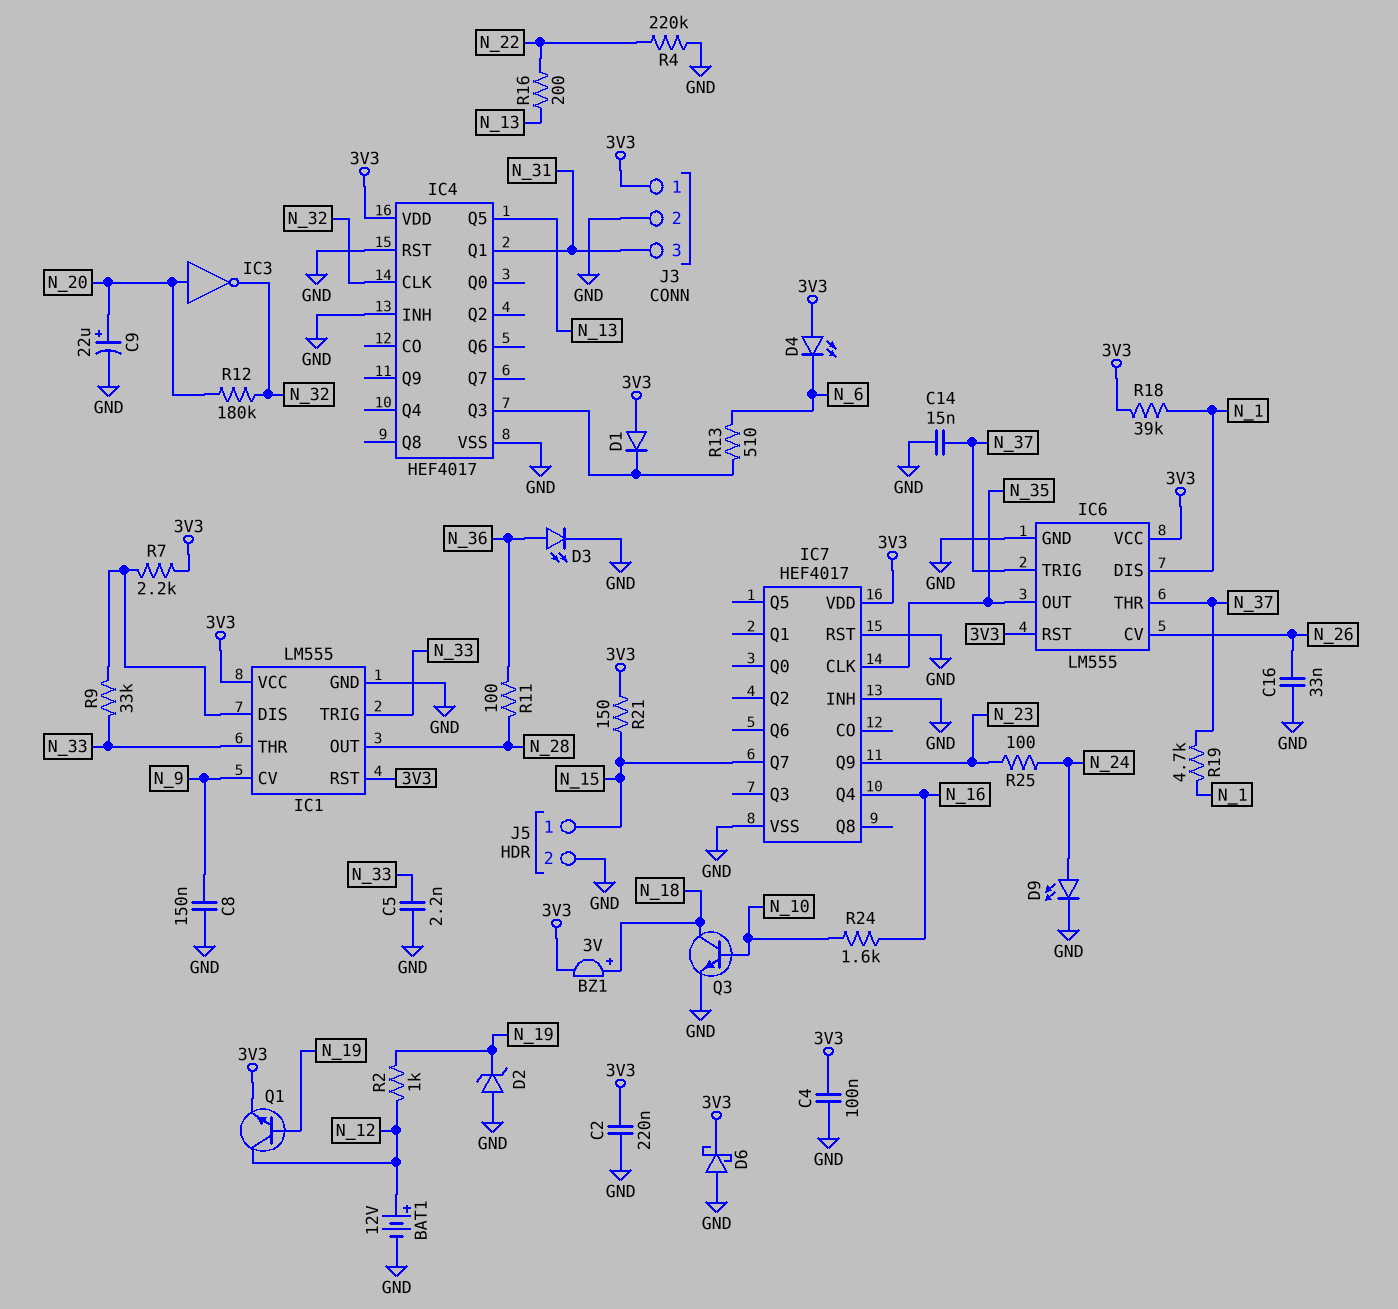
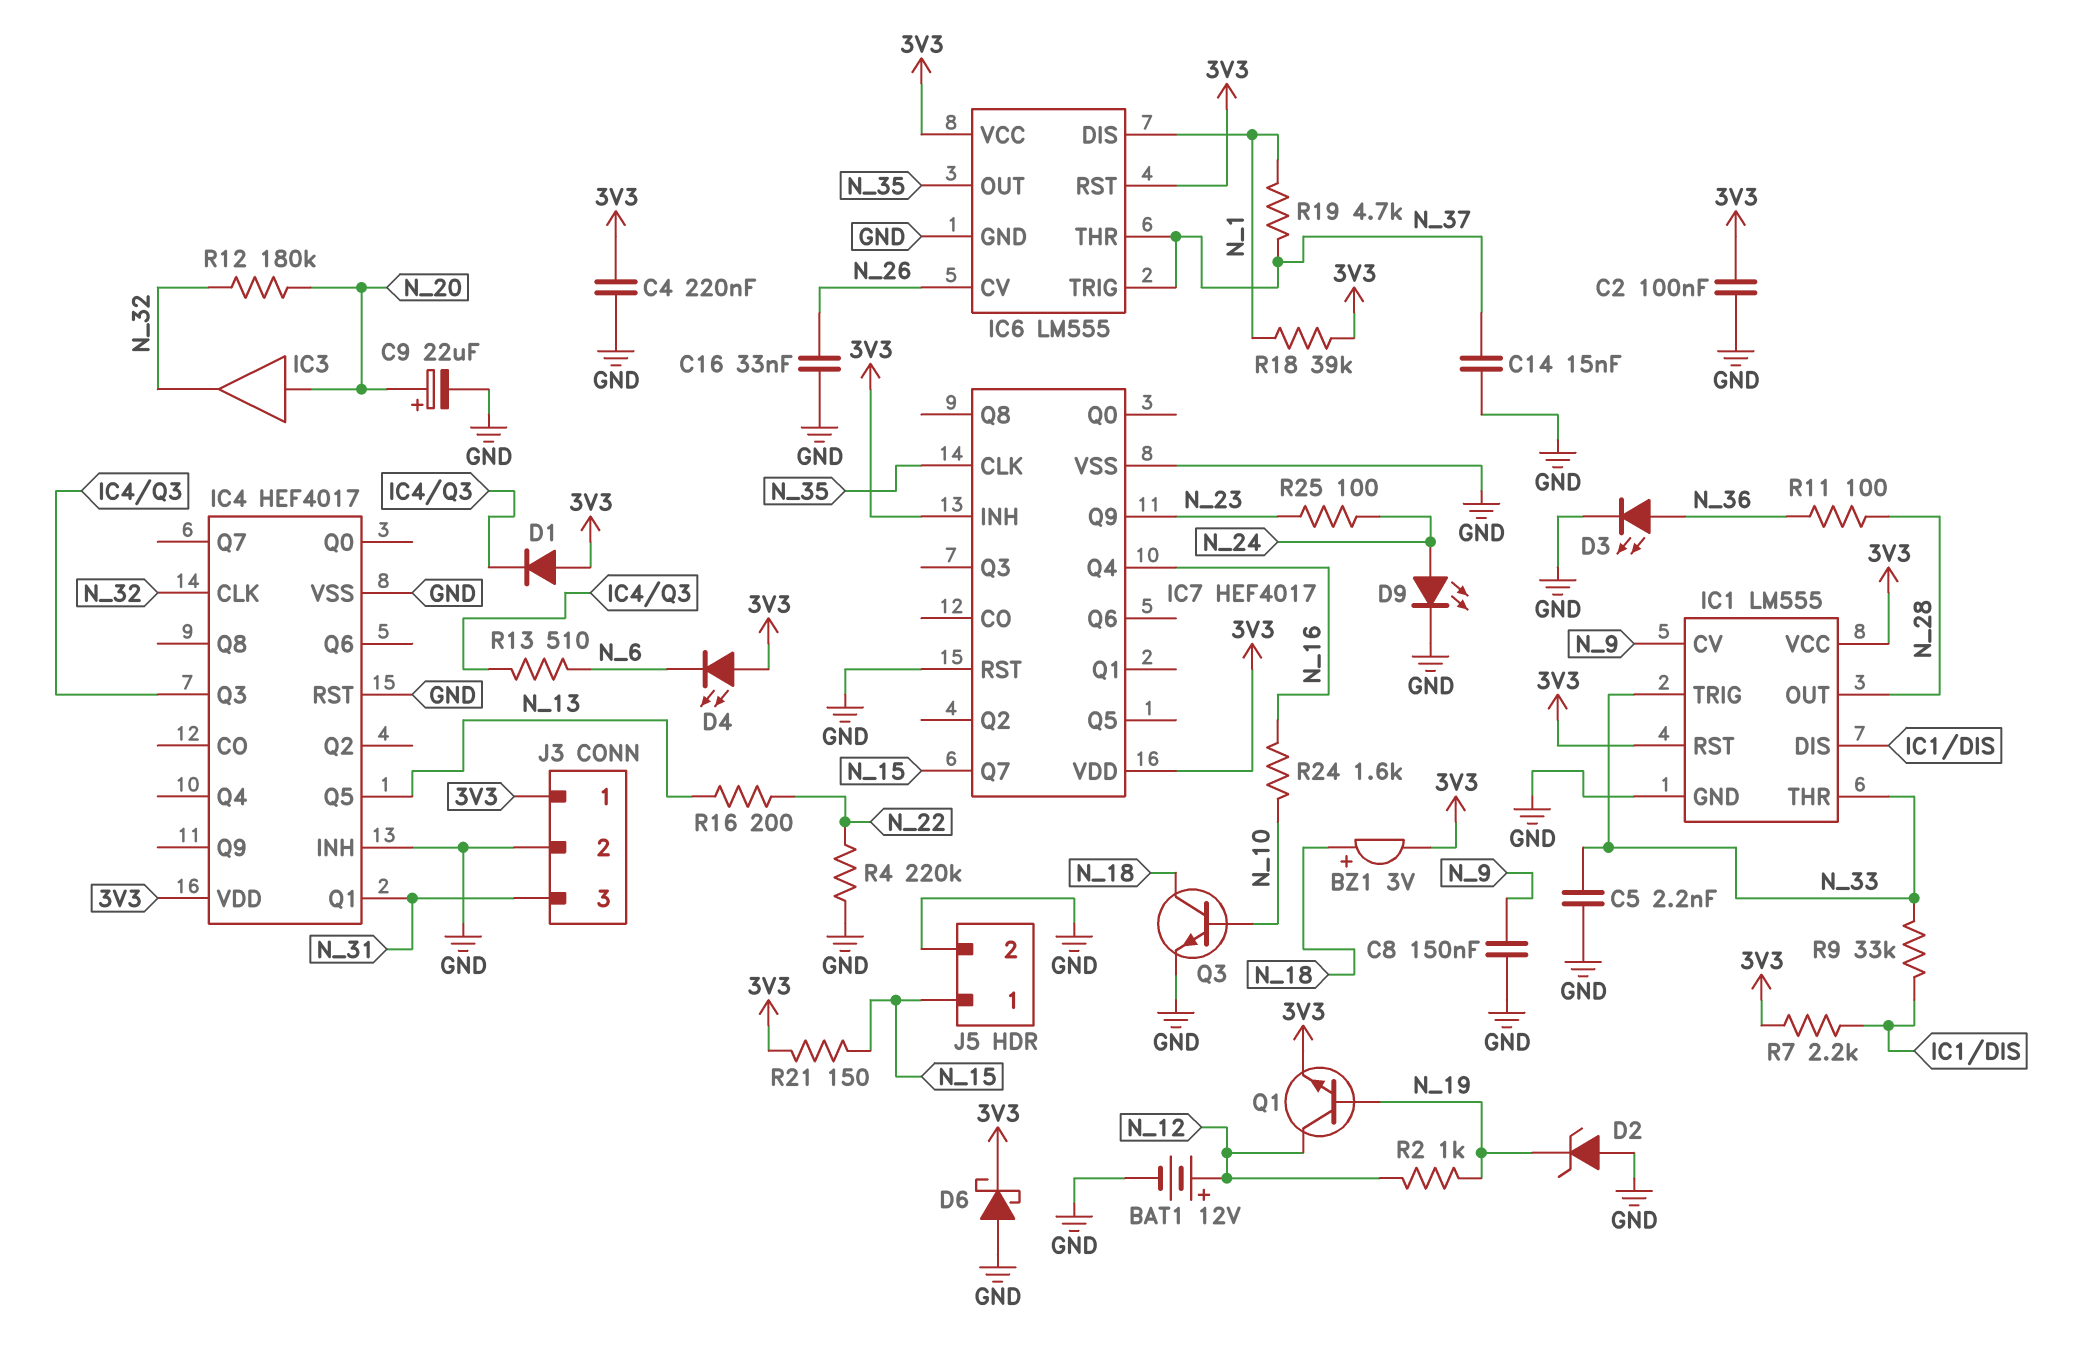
C2: 220nF (3V3, GND) -> 100nF (3V3, GND)
C4: 100nF (3V3, GND) -> 220nF (3V3, GND)
IC3: NOT (in N_20, out N_32) -> buffer (in N_20, out N_32)
IC7 pin INH: GND -> 3V3

